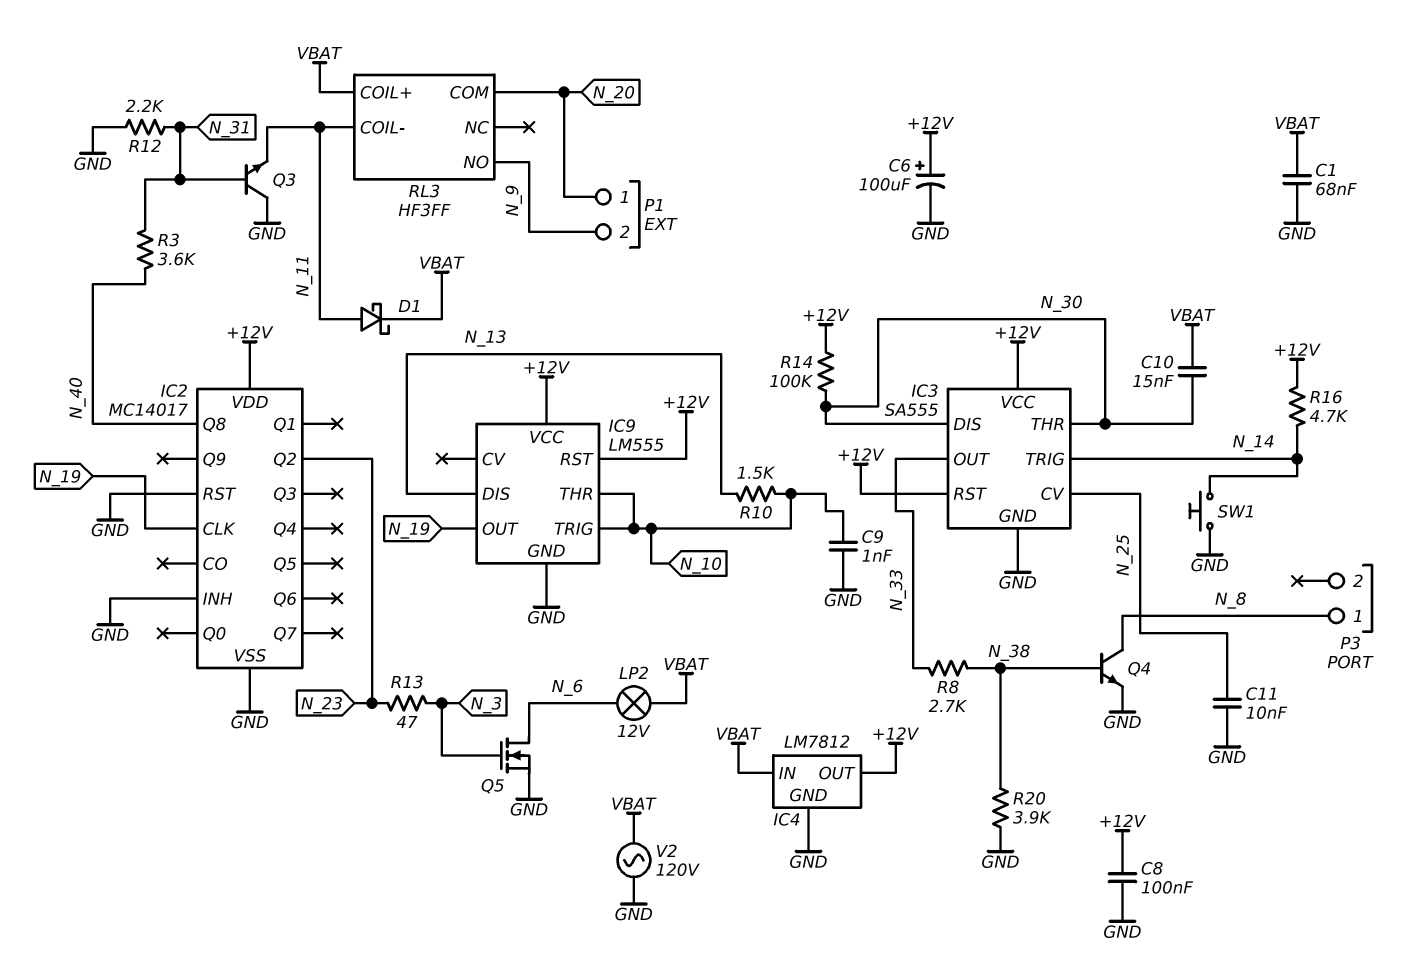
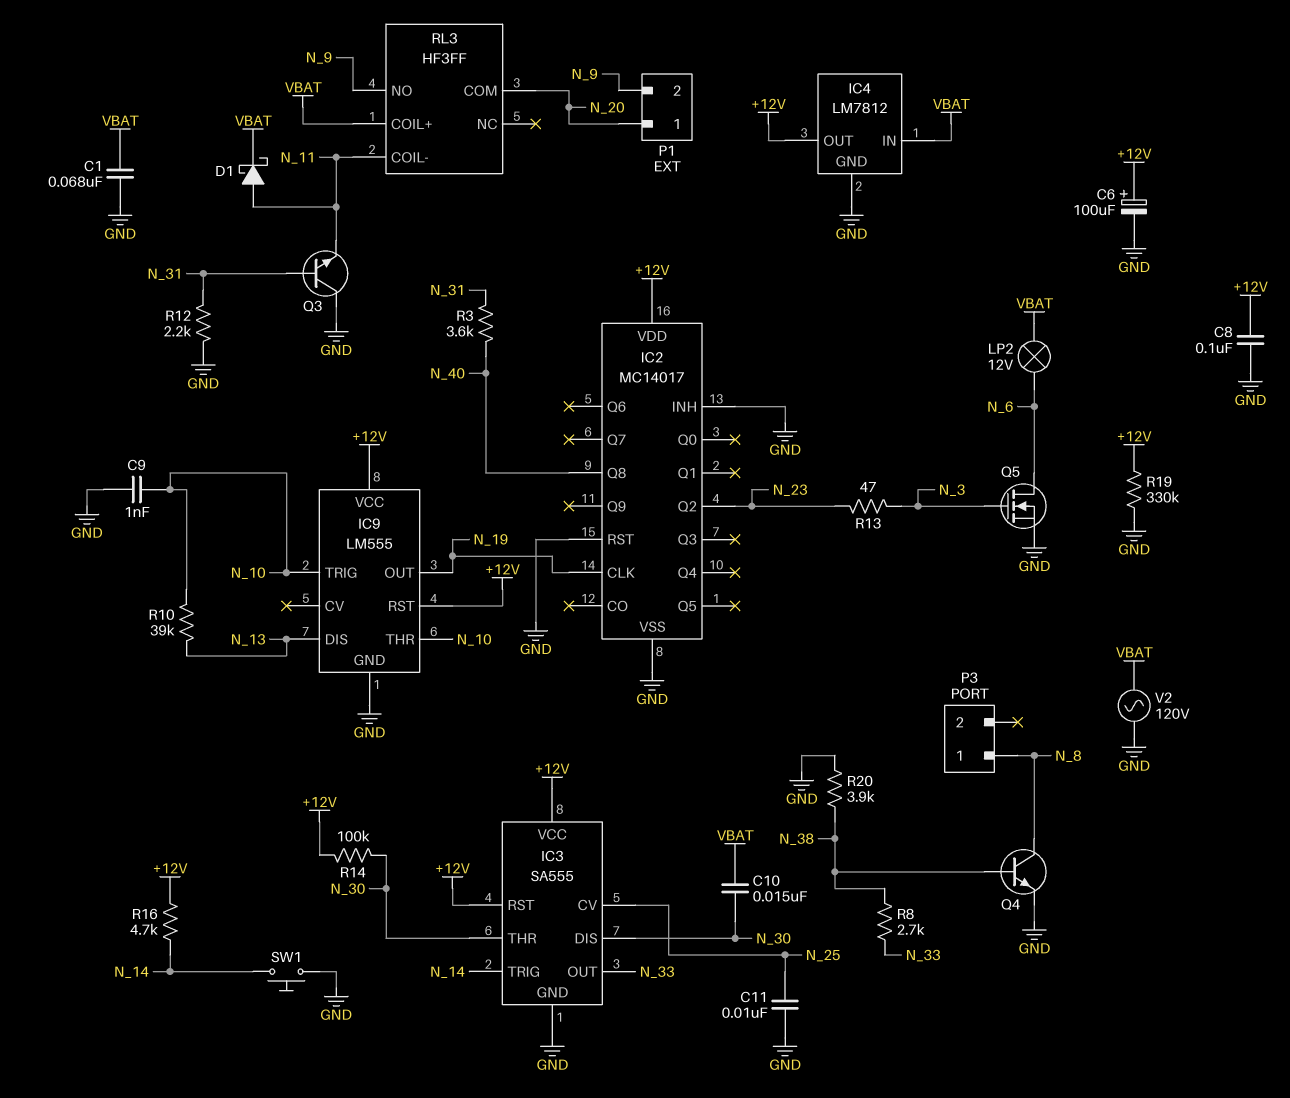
R10: 1.5k (N_10, N_13) -> 39k (N_10, N_13)
R19: none -> 330k (+12V, GND)

